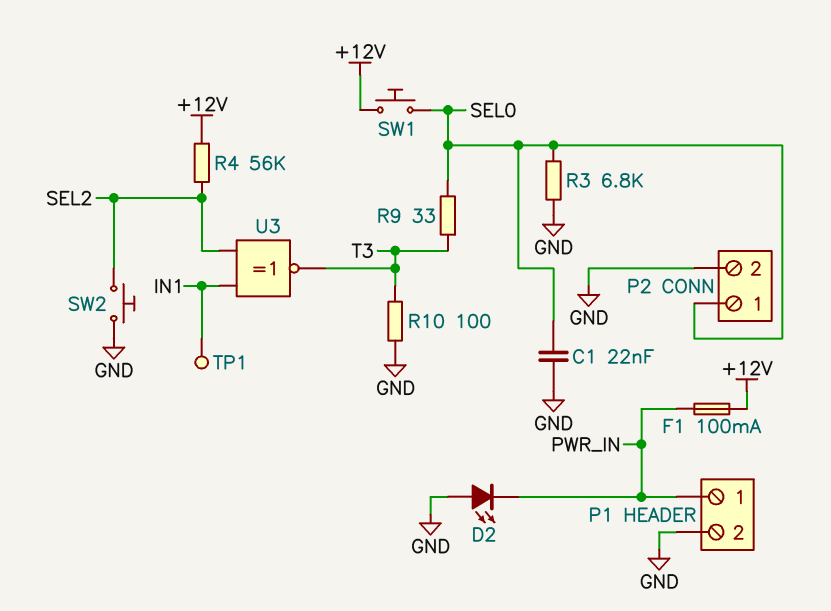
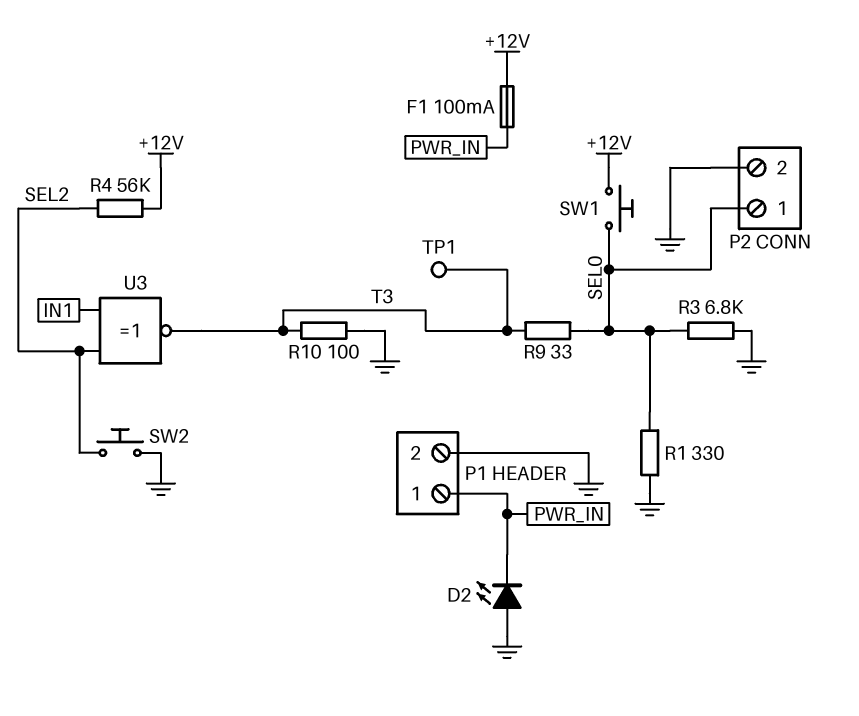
C1: 22nF (GND, SEL0) -> none
R1: none -> 330 (GND, SEL0)
TP1: test point (IN1) -> test point (T3)

